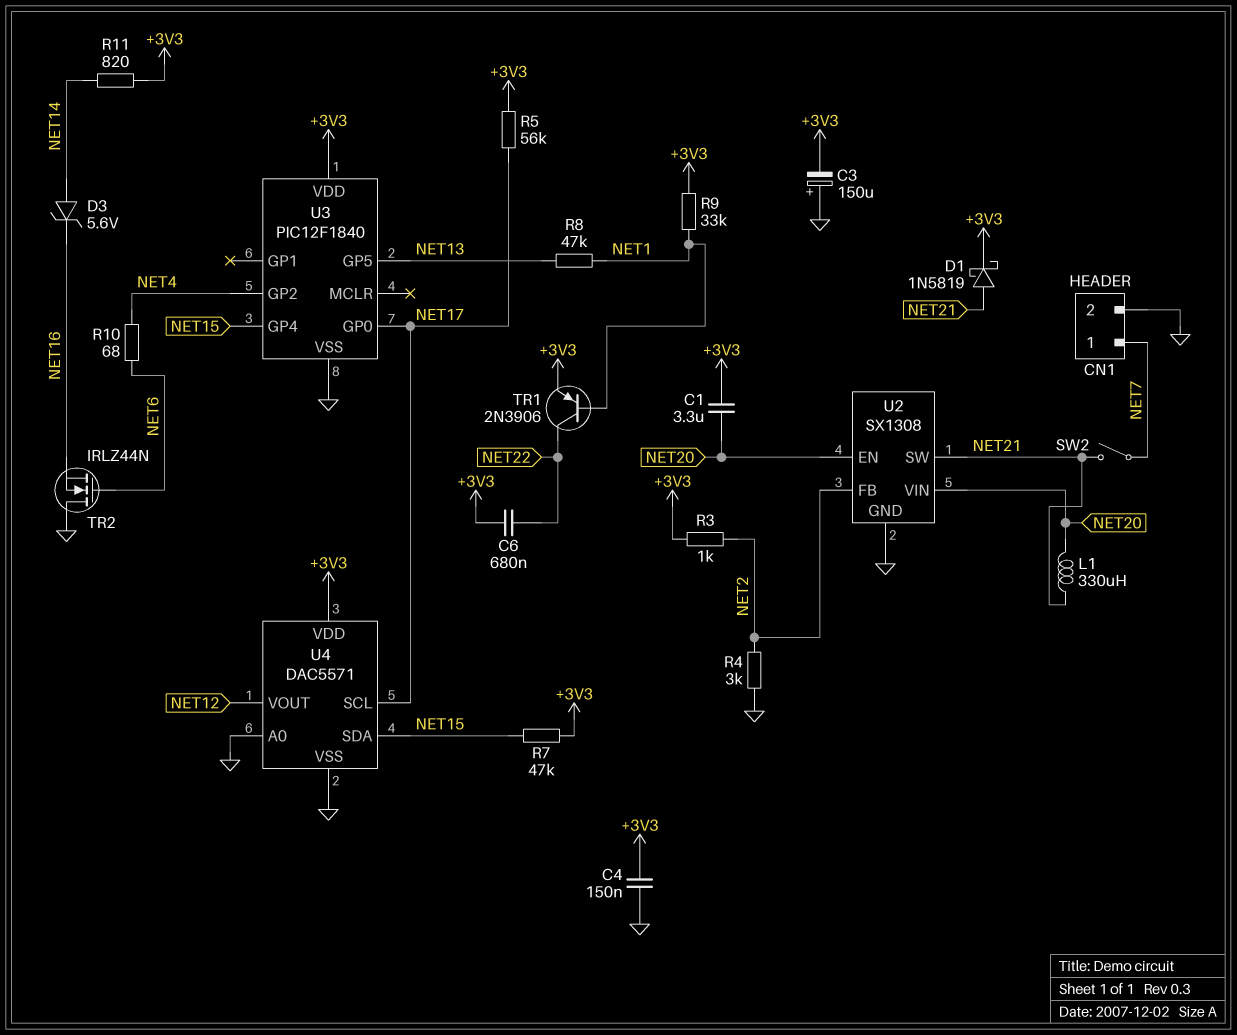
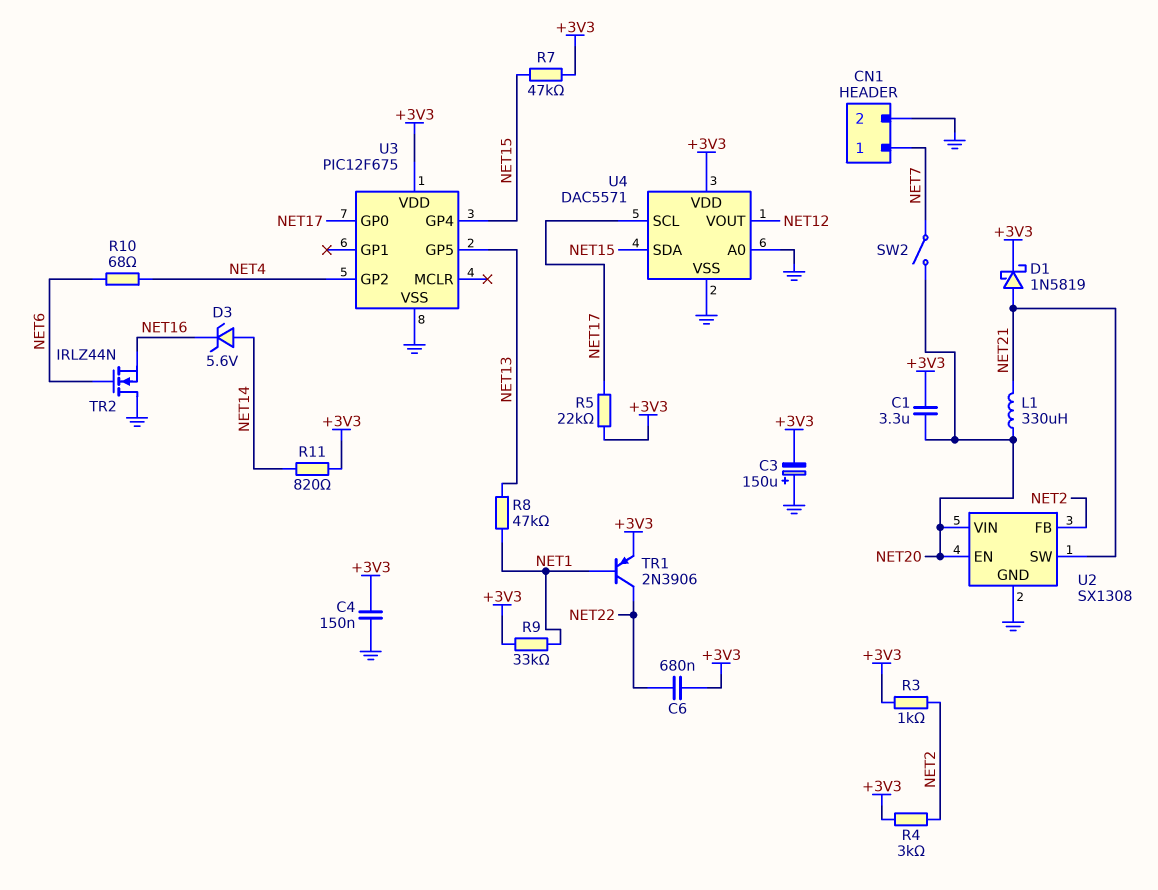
R4: 3k (GND, NET2) -> 3k (+3V3, NET2)
R5: 56k (+3V3, NET17) -> 22k (+3V3, NET17)
SW2: switch (NET7, NET21) -> switch (NET7, NET20)
U3: PIC12F1840 -> PIC12F675

